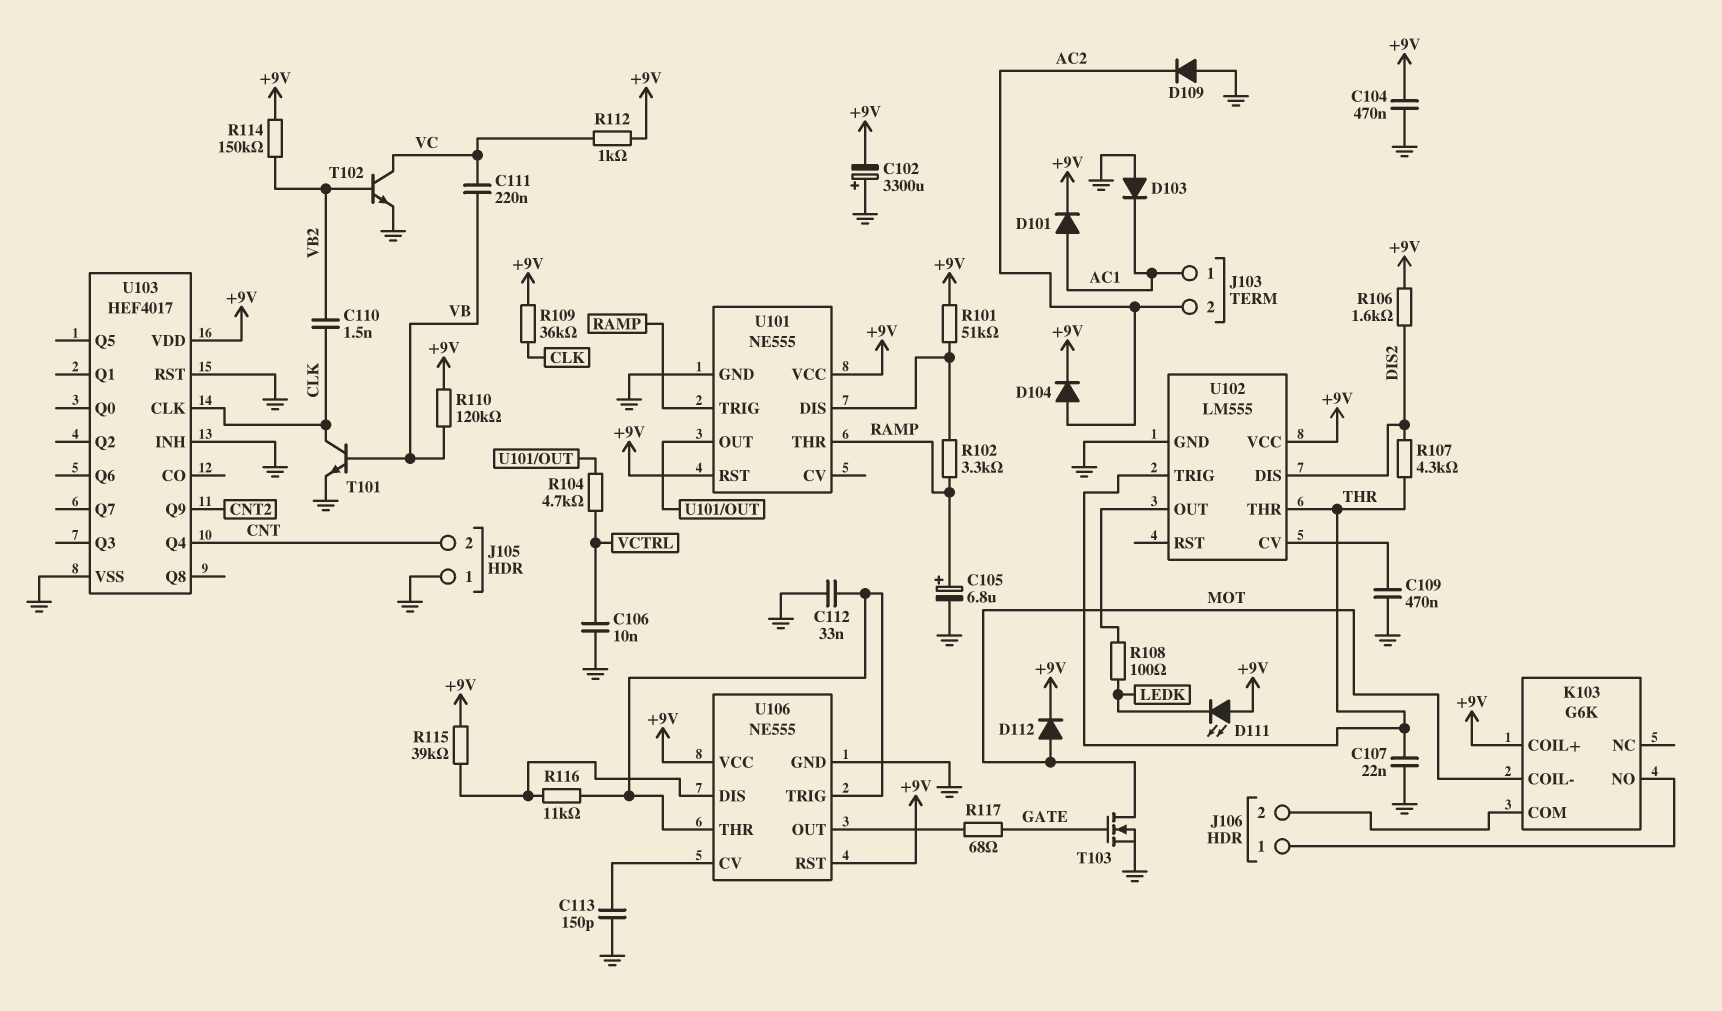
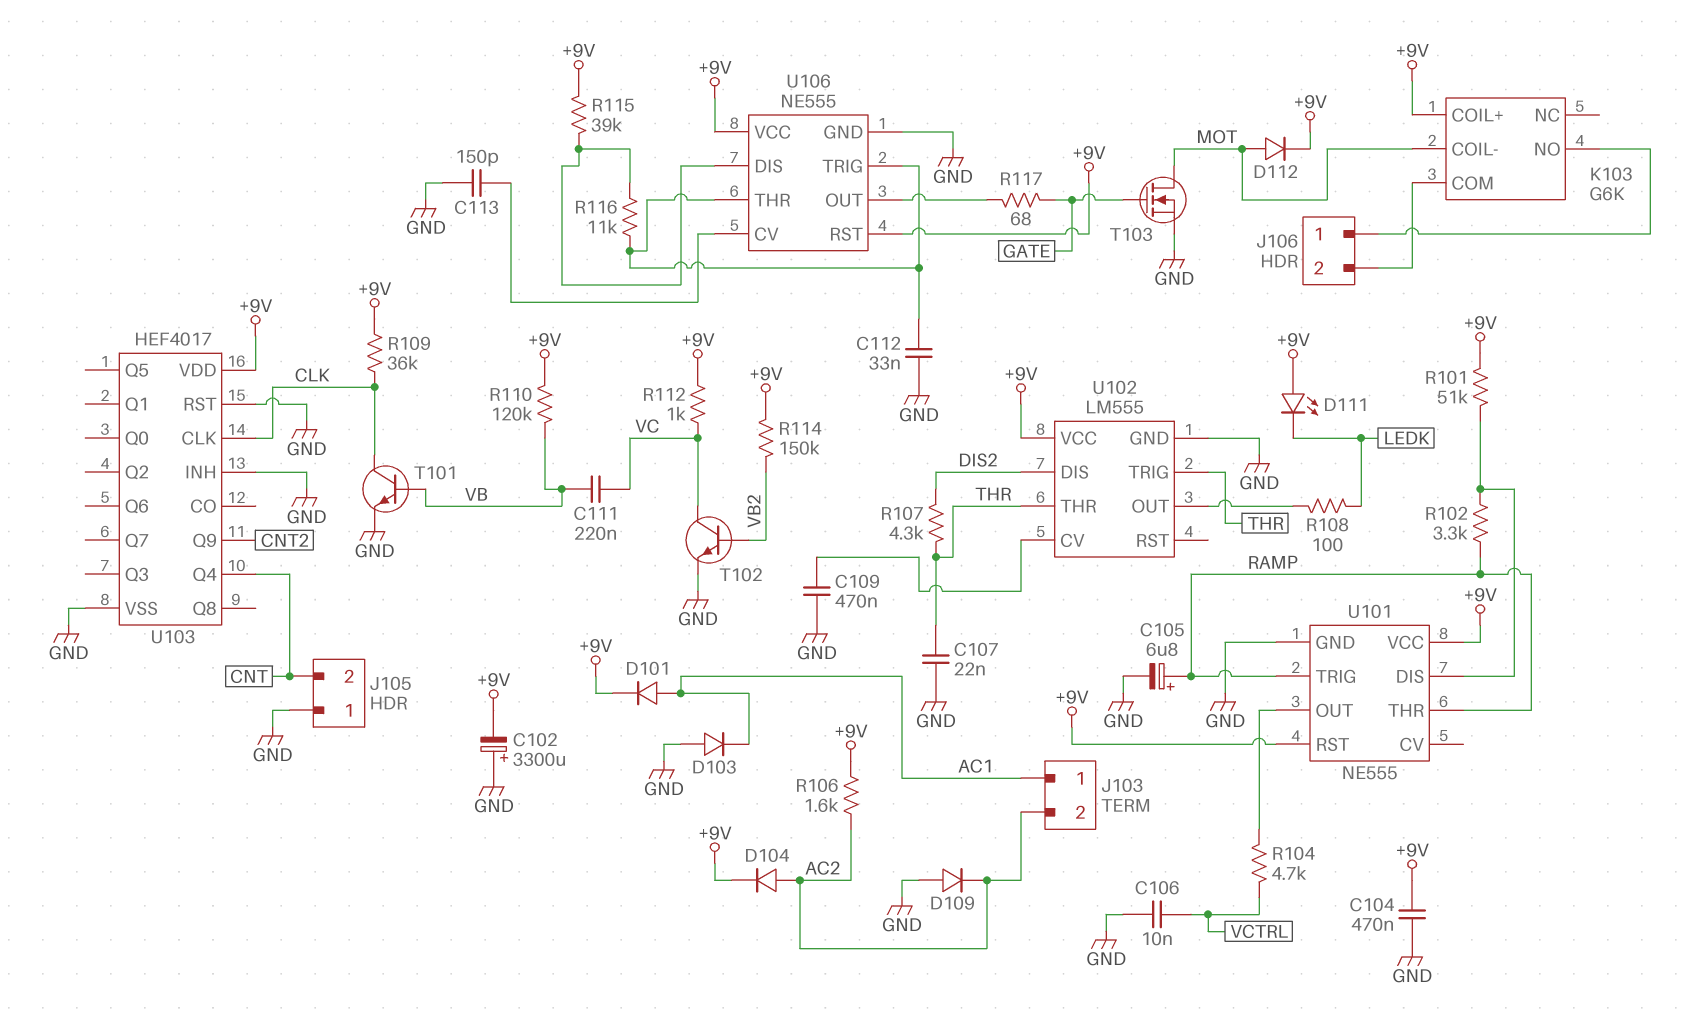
C110: 1.5nF (CLK, VB2) -> none
R106: 1.6k (+9V, DIS2) -> 1.6k (+9V, AC2)

